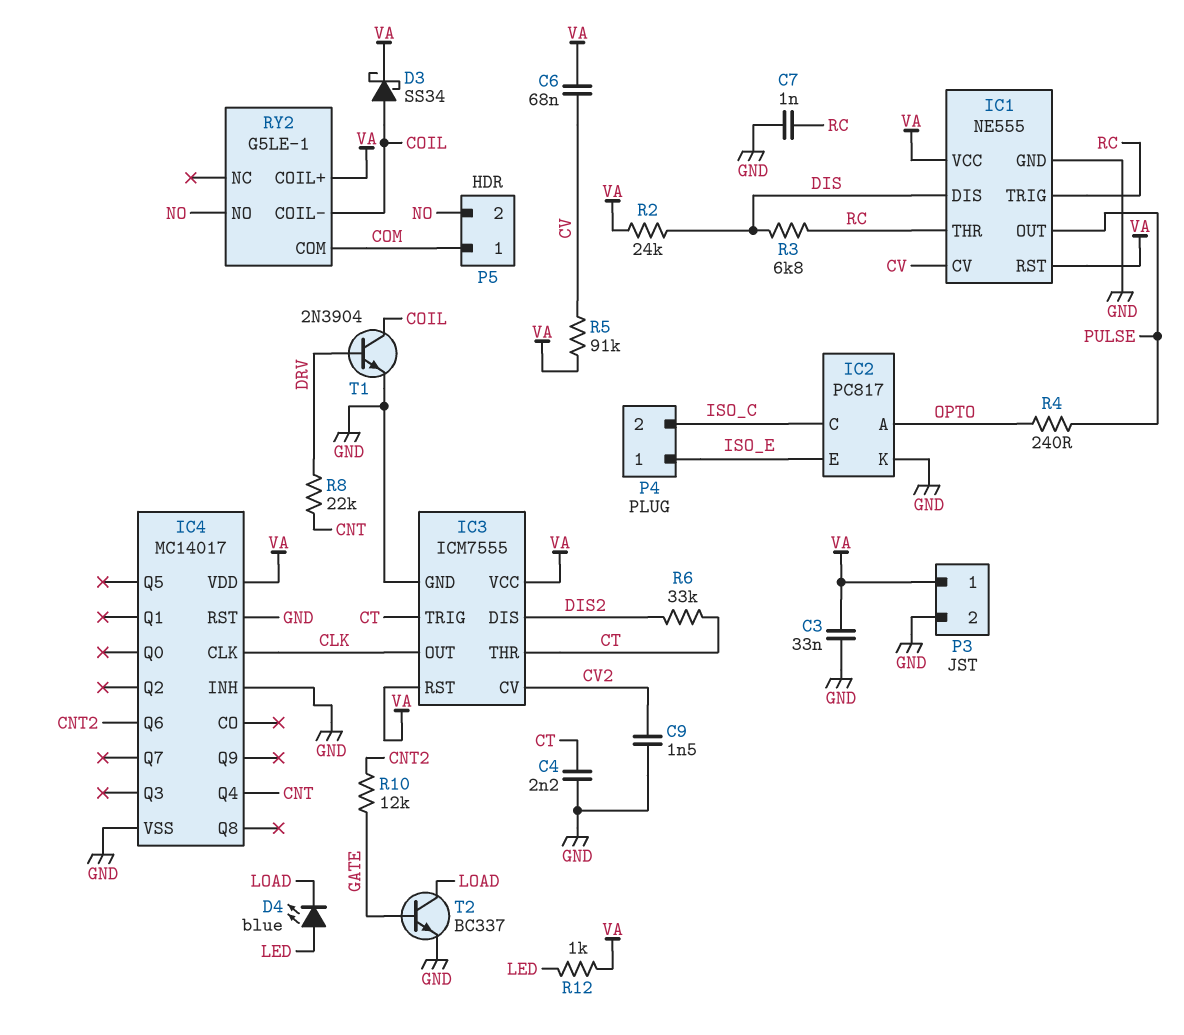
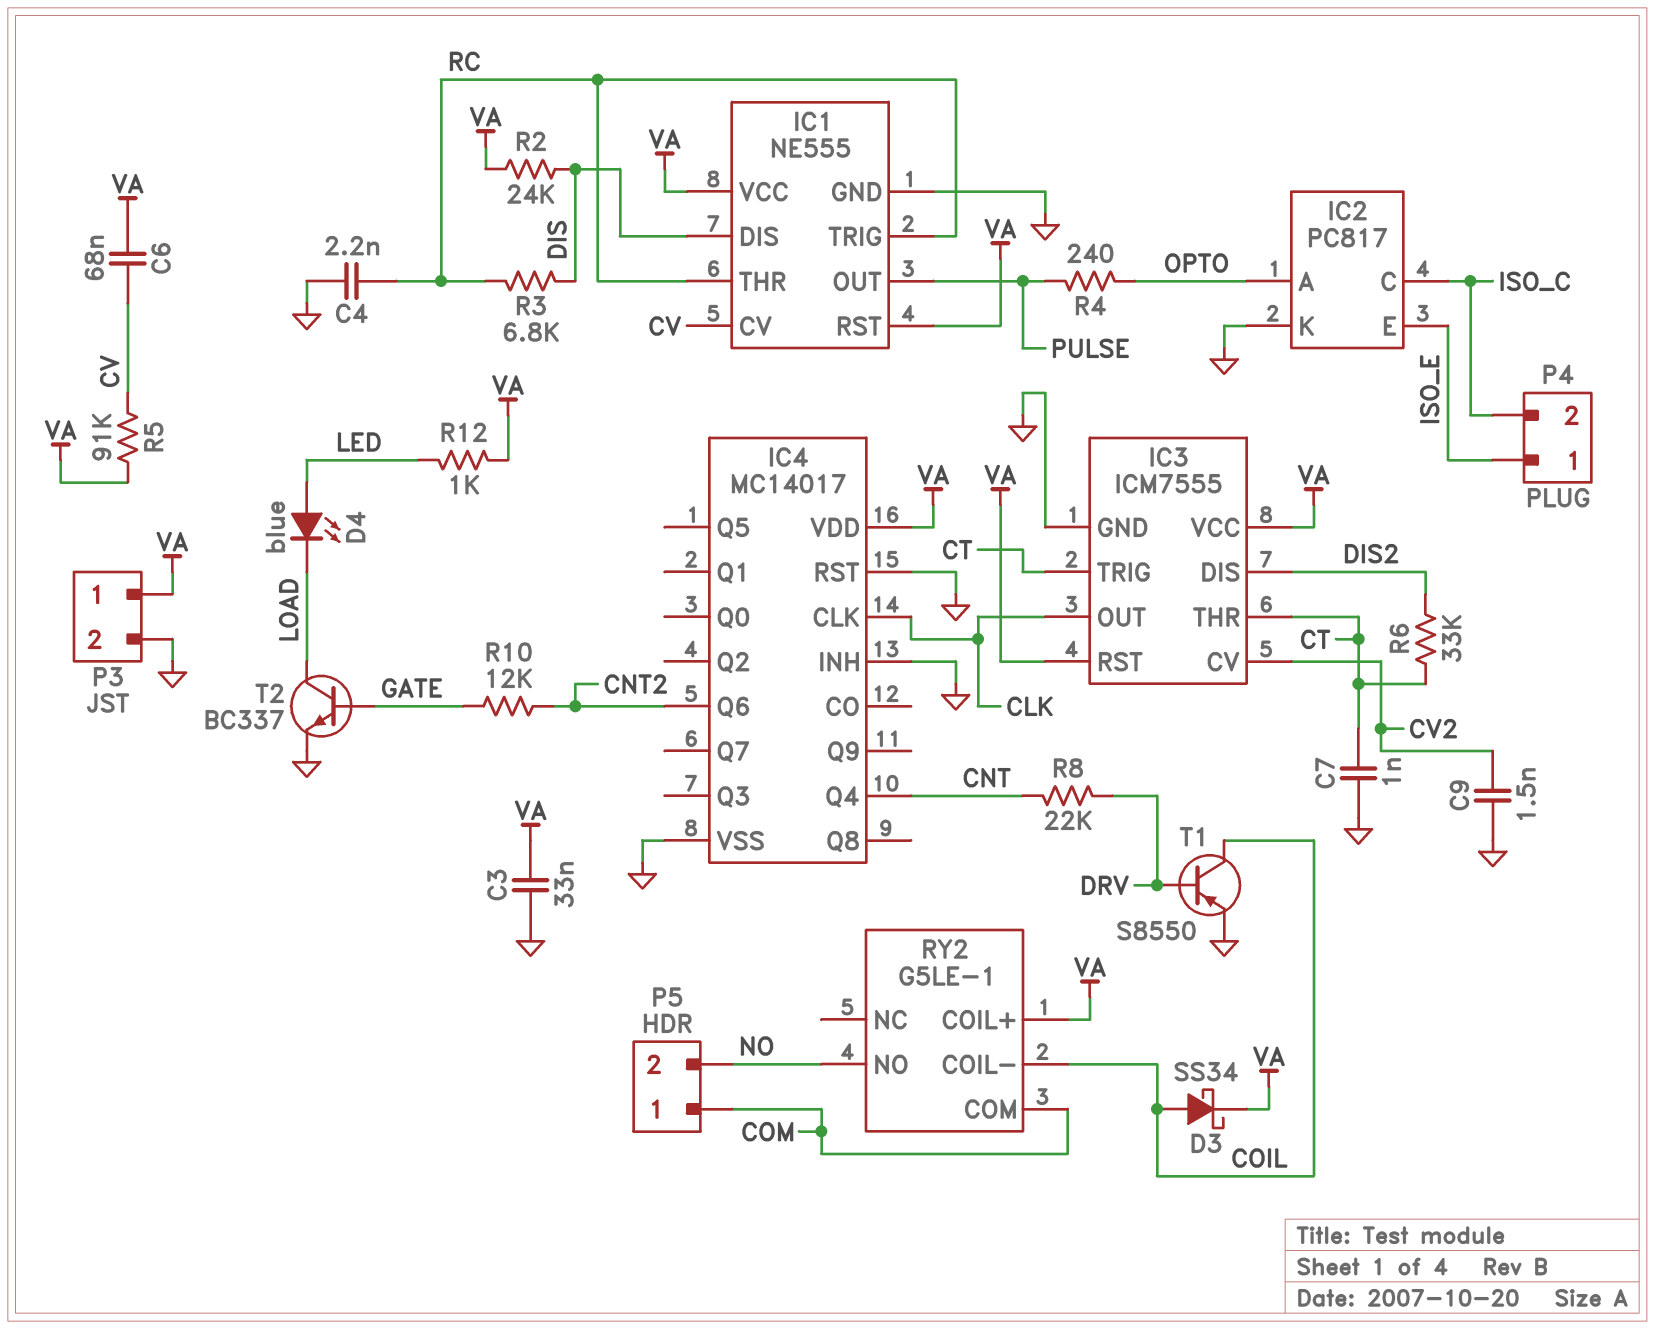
C4: 2.2nF (CT, GND) -> 2.2nF (GND, RC)
C7: 1nF (GND, RC) -> 1nF (CT, GND)
T1: NPN 2N3904 (B DRV, C COIL, E GND) -> PNP S8550 (B DRV, C COIL, E GND)

